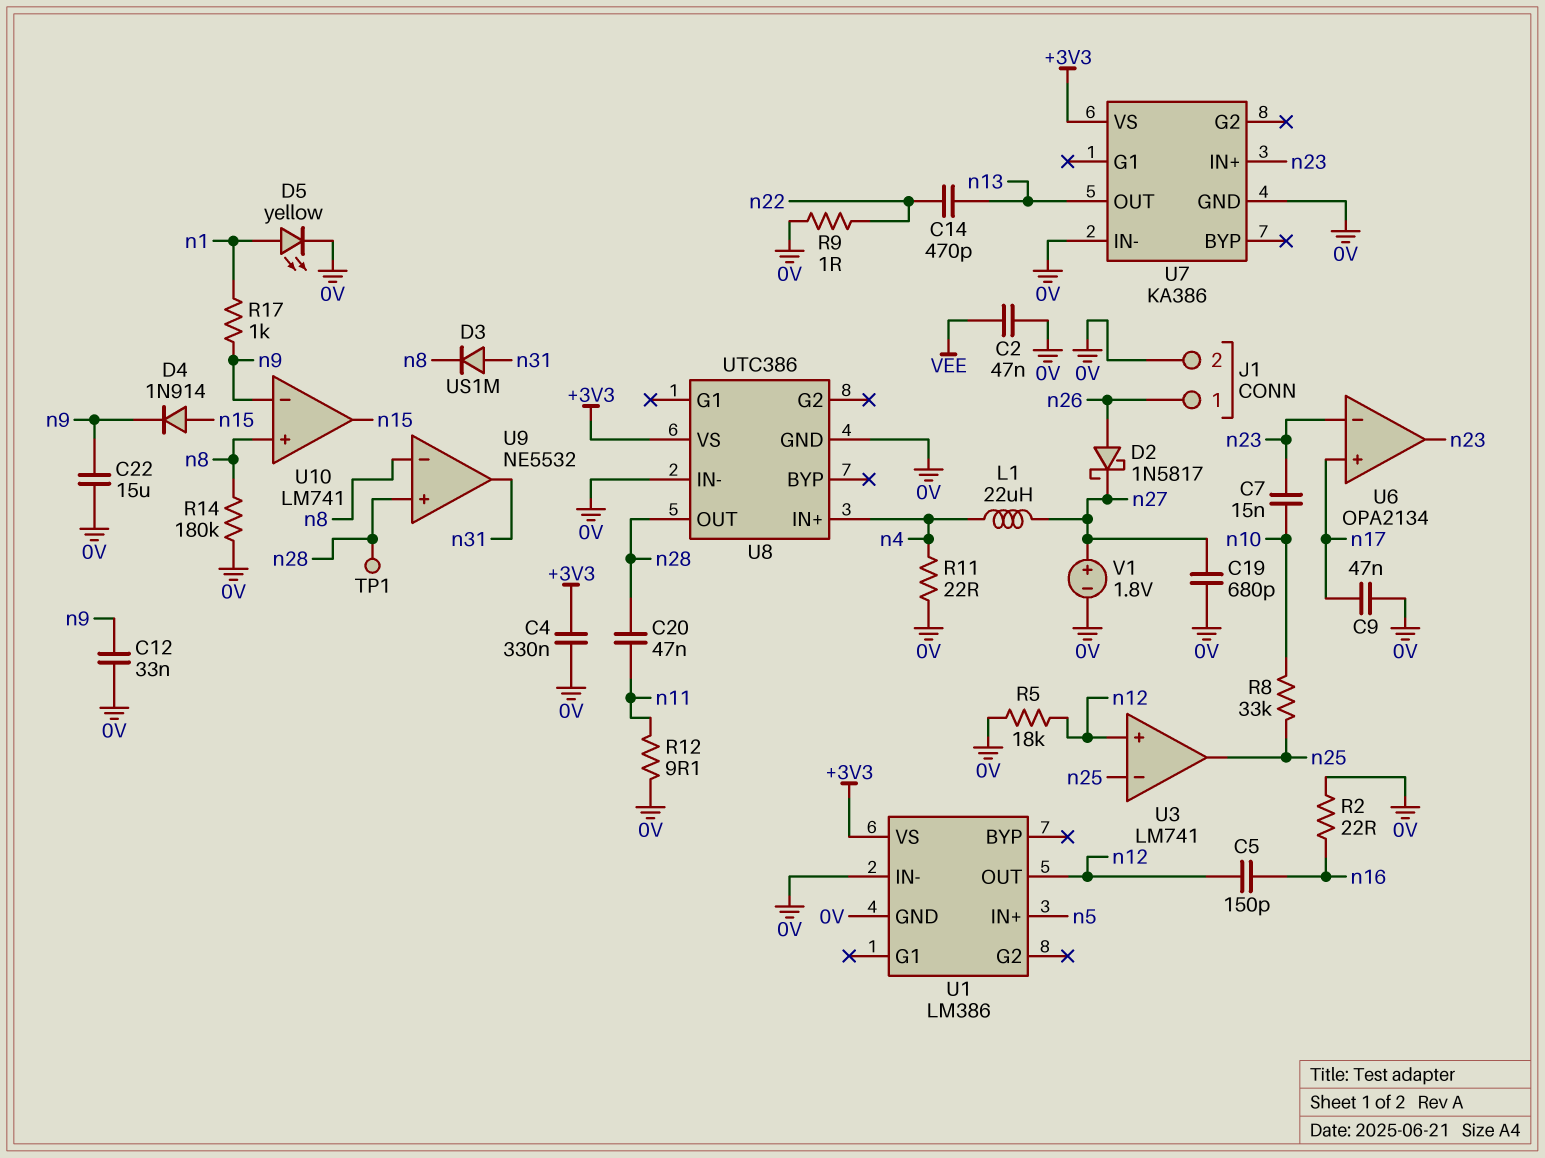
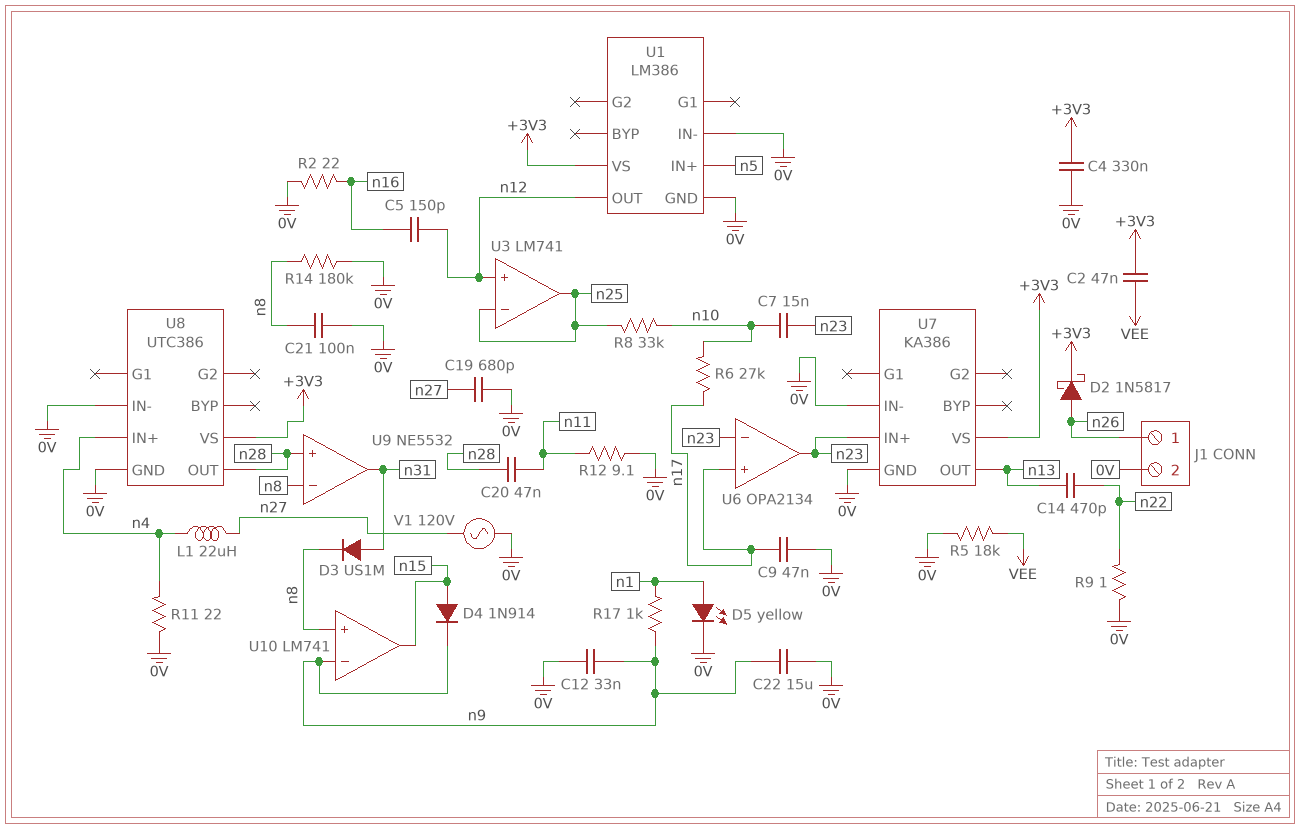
C2: 47nF (0V, VEE) -> 47nF (+3V3, VEE)
C21: none -> 100nF (0V, n8)
D2: schottky 1N5817 (A n26, K n27) -> schottky 1N5817 (A n26, K +3V3)
R5: 18k (0V, n12) -> 18k (0V, VEE)
R6: none -> 27k (n10, n17)
TP1: test point (n28) -> none
V1: 1.8V (plus n27, minus 0V) -> AC 120V (0V, n27)

